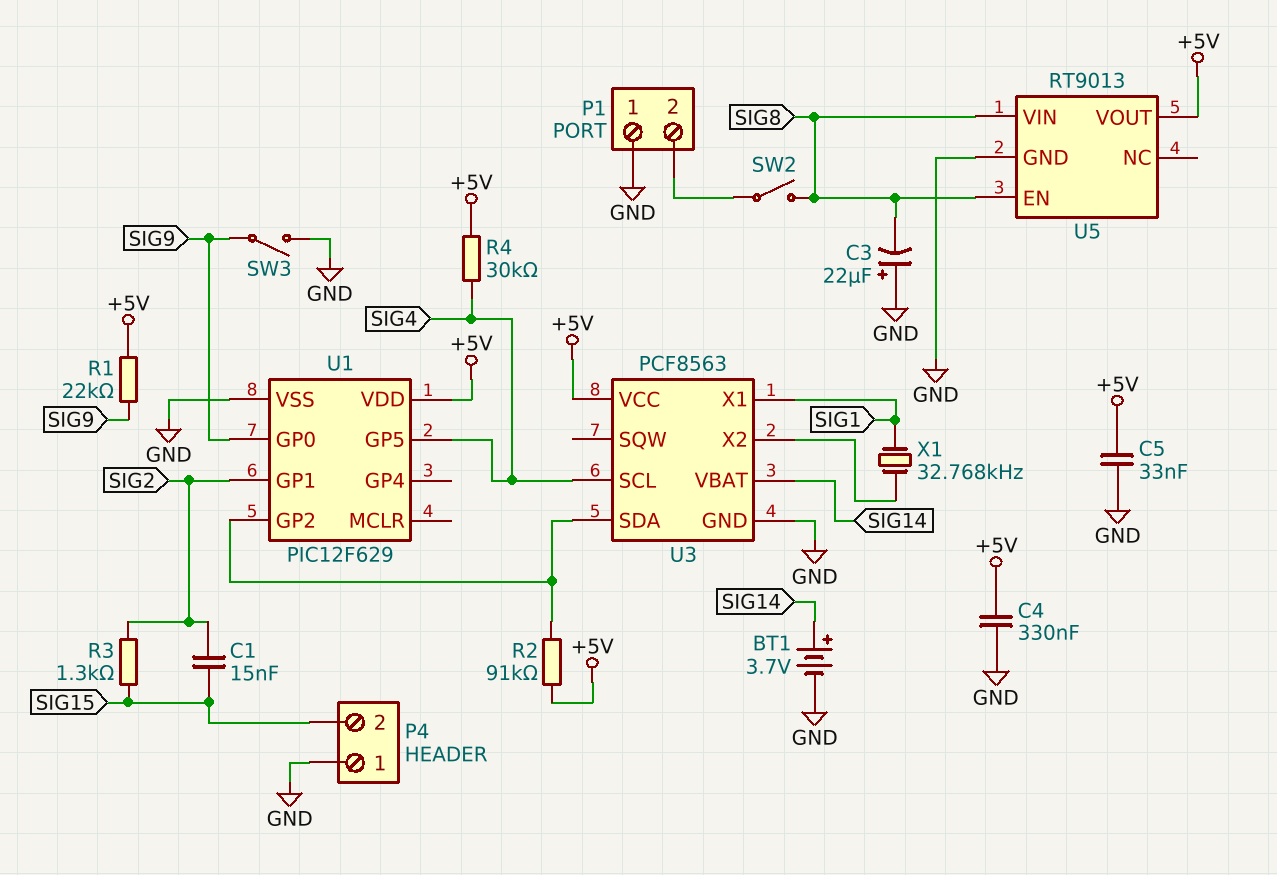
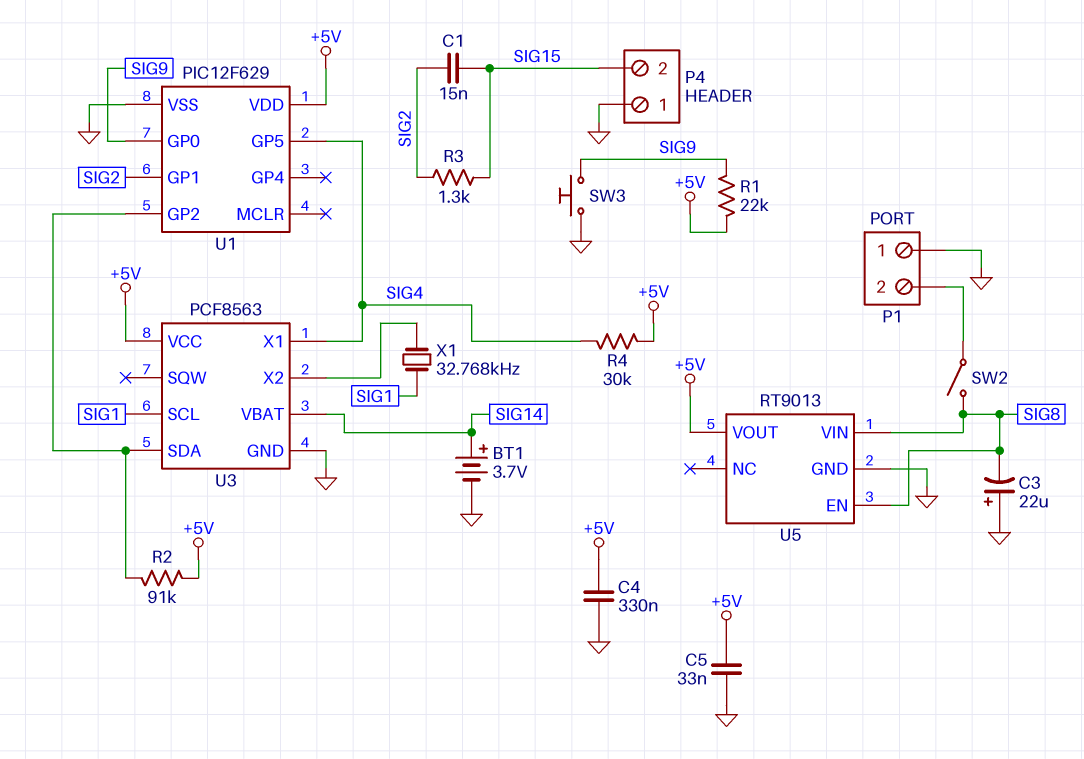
SW3: switch (GND, SIG9) -> button (GND, SIG9)
U3 pin SCL: SIG4 -> SIG1
U3 pin X1: SIG1 -> SIG4

